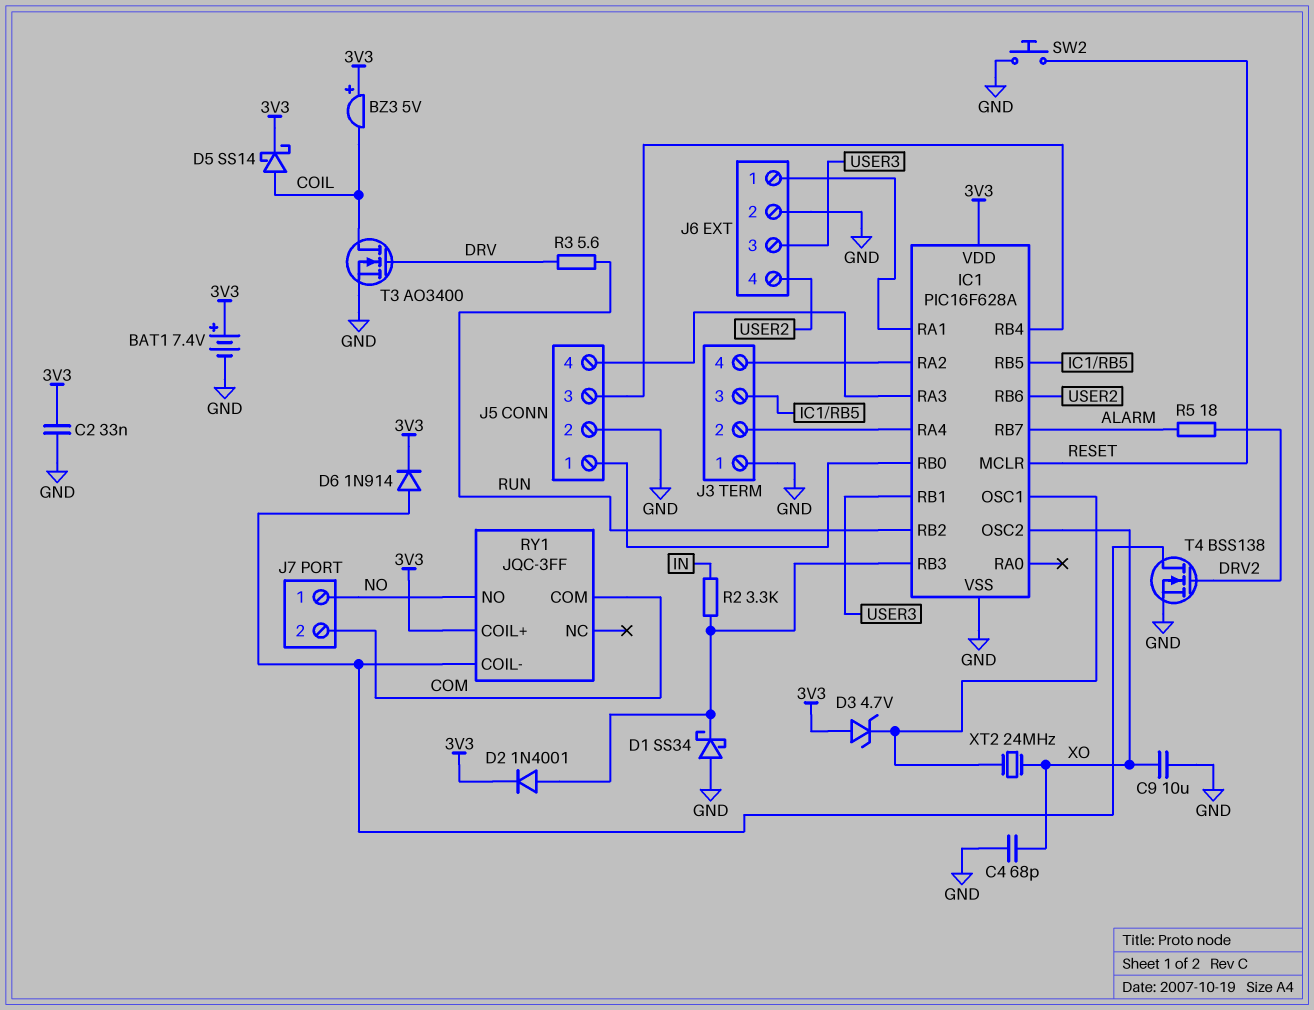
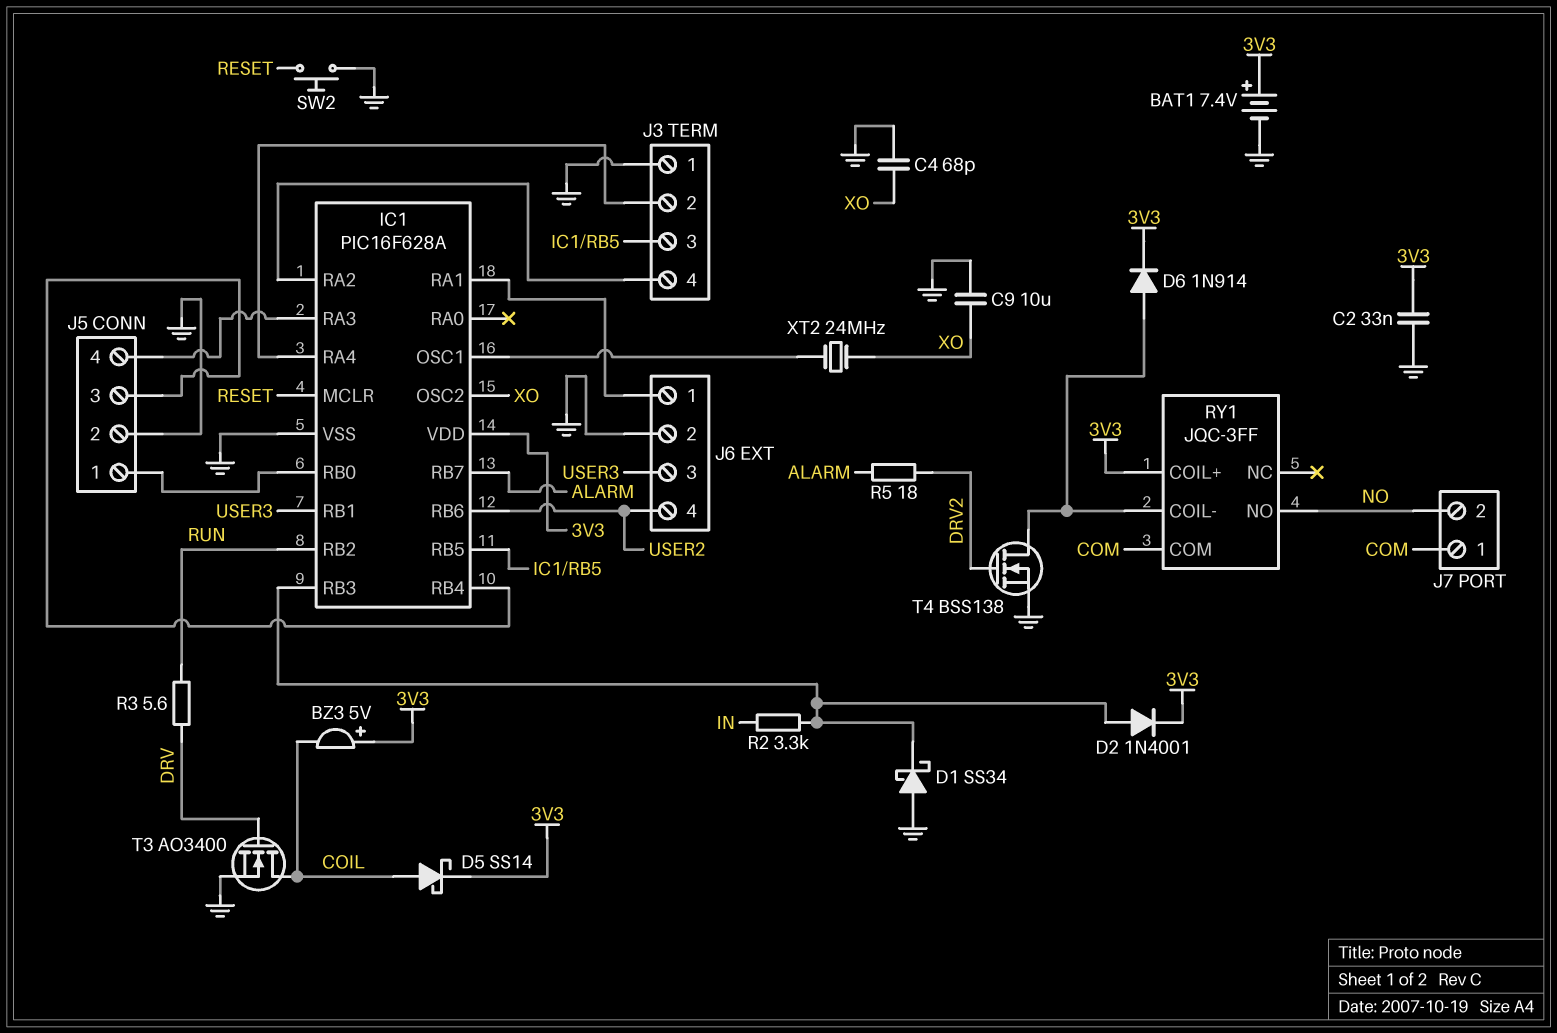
D3: zener 4.7V (A 3V3, K IC1/OSC1) -> none
J7 pin 1: NO -> COM
J7 pin 2: COM -> NO

